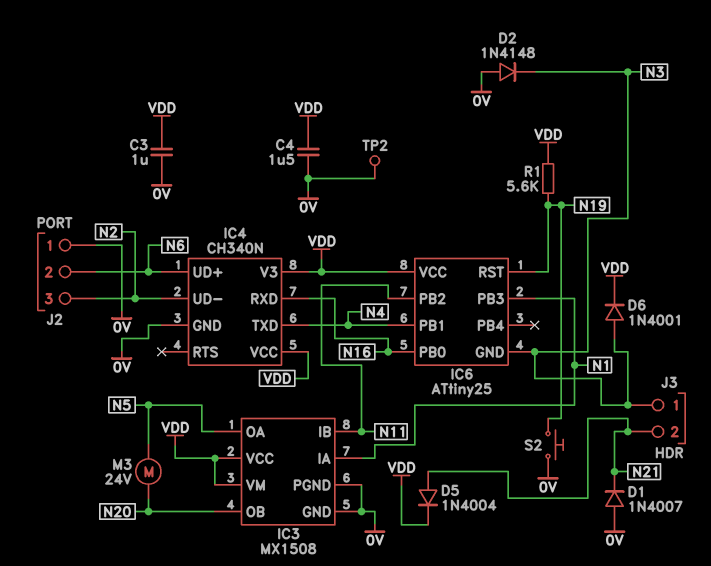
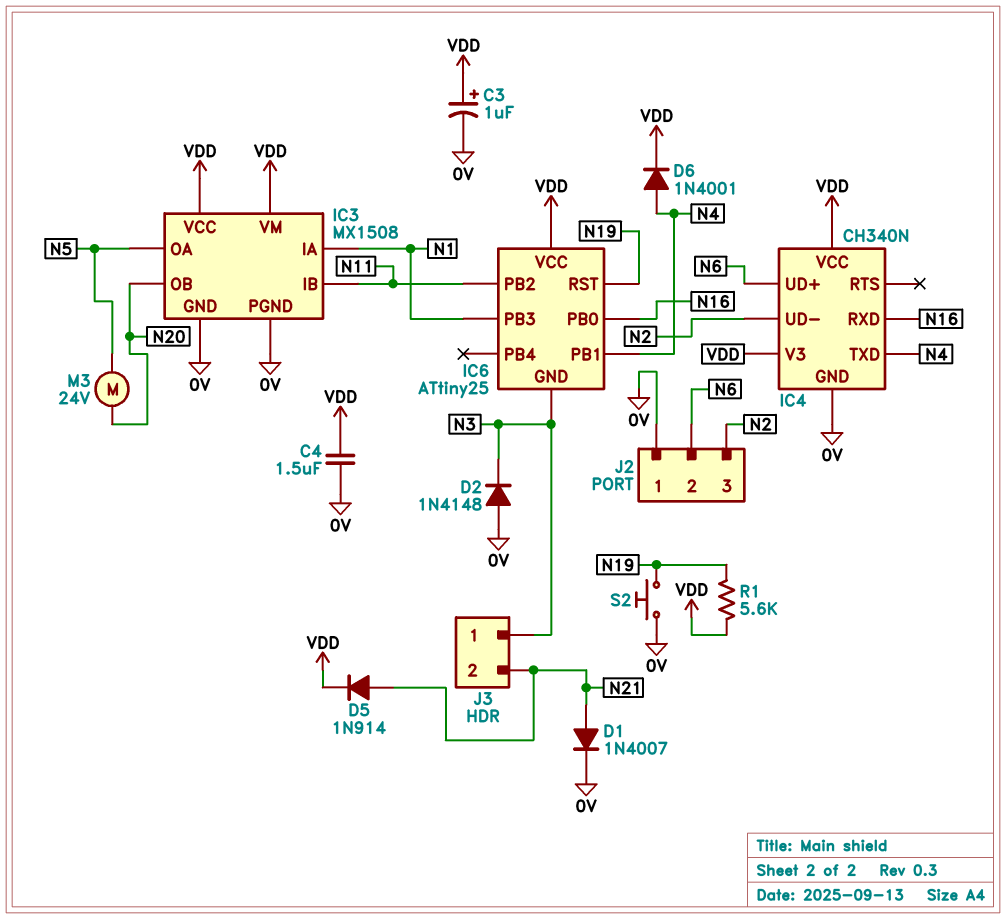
C3: 1uF (0V, VDD) -> 1uF (plus VDD, minus 0V)
D1: diode 1N4007 (A 0V, K N21) -> diode 1N4007 (A N21, K 0V)
D5: diode 1N4004 (A N21, K VDD) -> diode 1N914 (A N21, K VDD)
D6: diode 1N4001 (A N3, K VDD) -> diode 1N4001 (A N4, K VDD)
TP2: test point (0V) -> none

